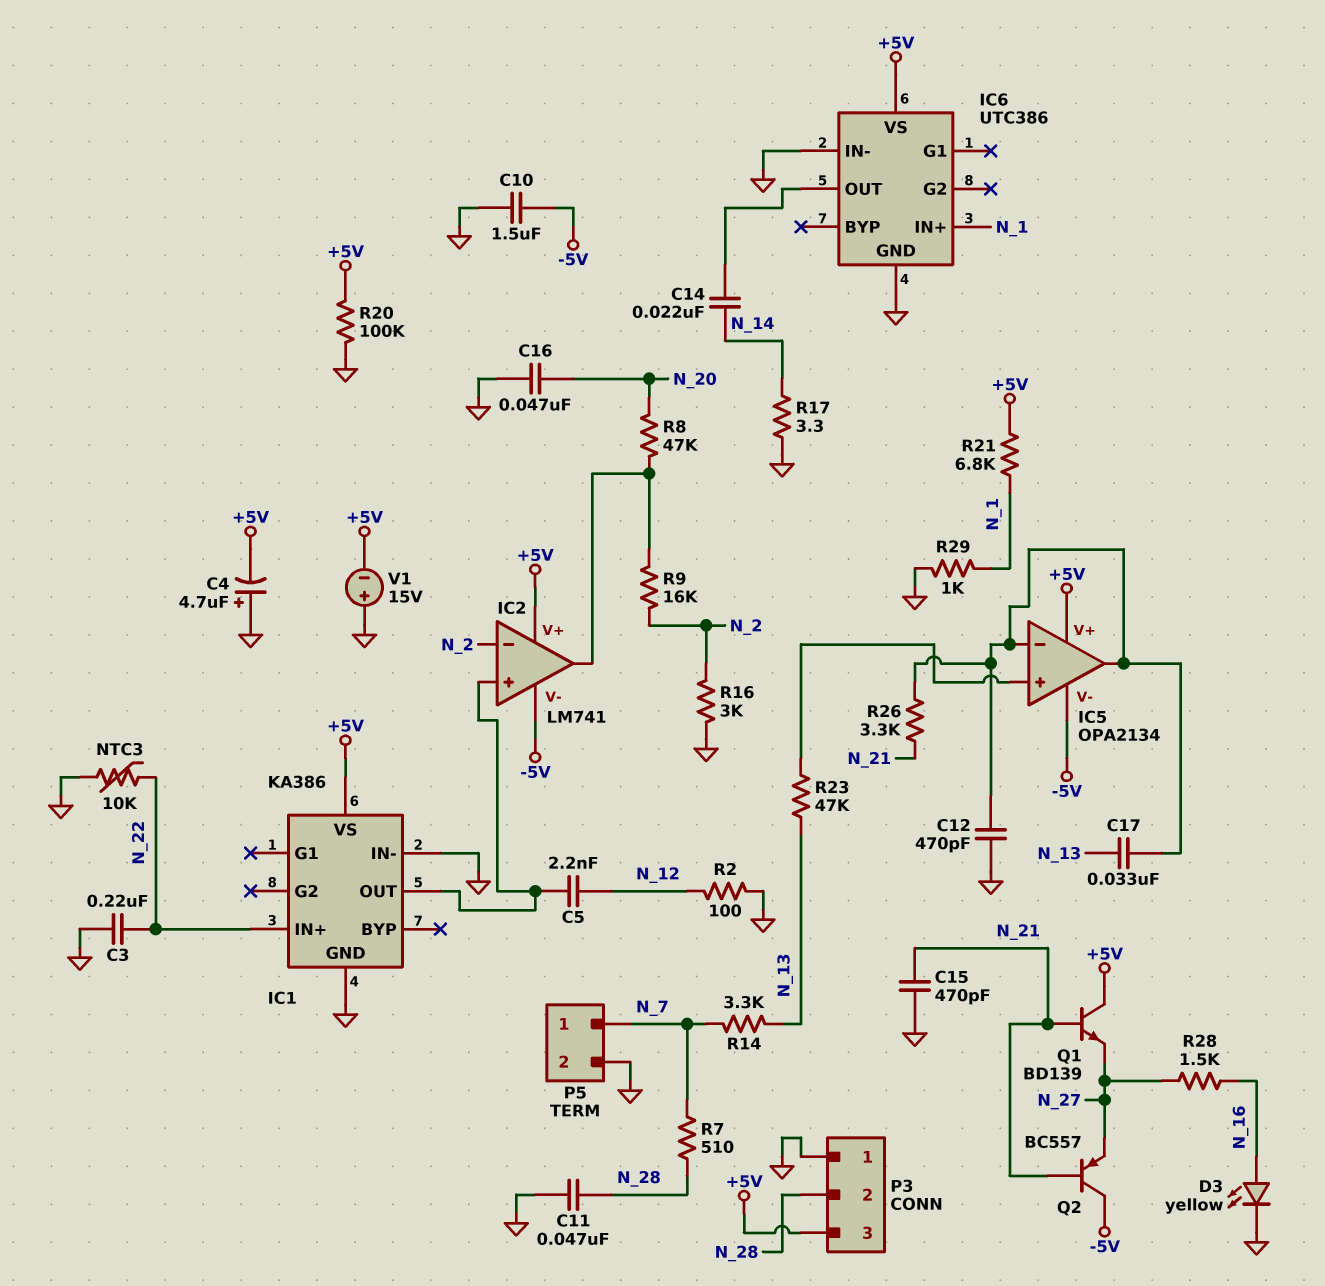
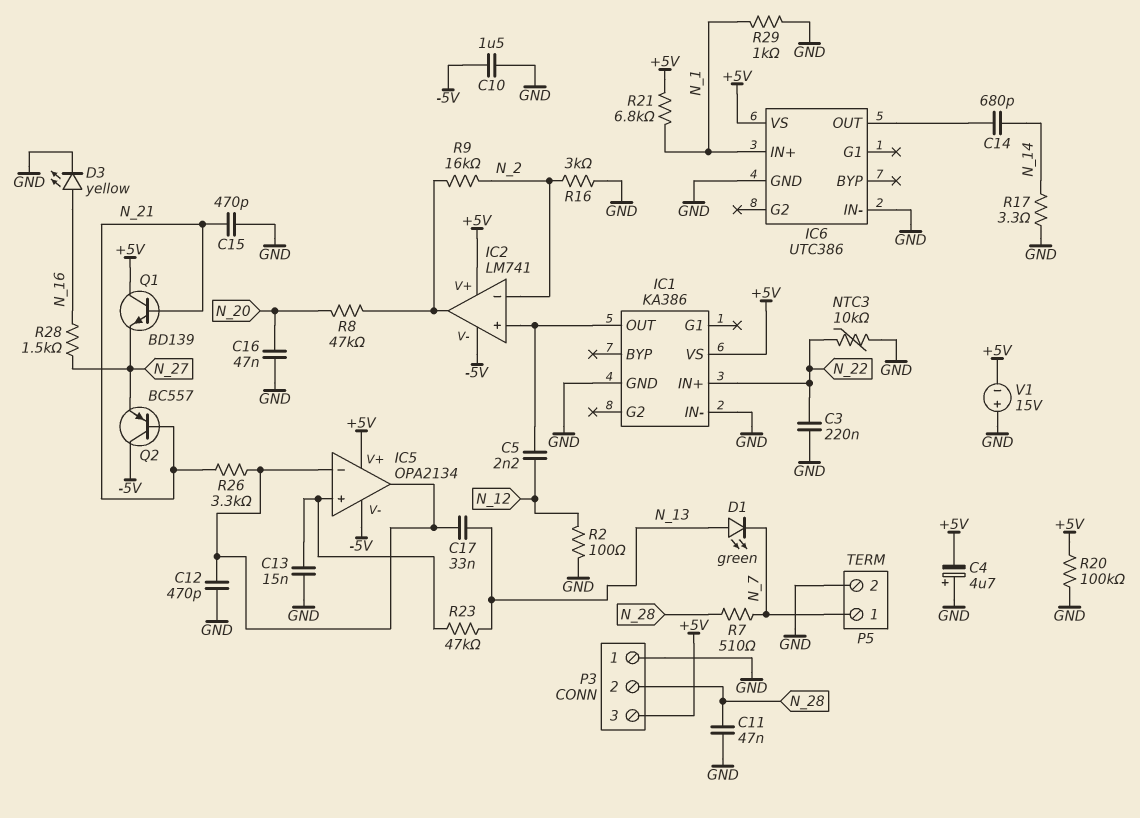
C13: none -> 15nF (GND, IC5/in+)
C14: 22nF (IC6/OUT, N_14) -> 680pF (IC6/OUT, N_14)
D1: none -> LED green (A N_13, K N_7)
R14: 3.3k (N_7, N_13) -> none

